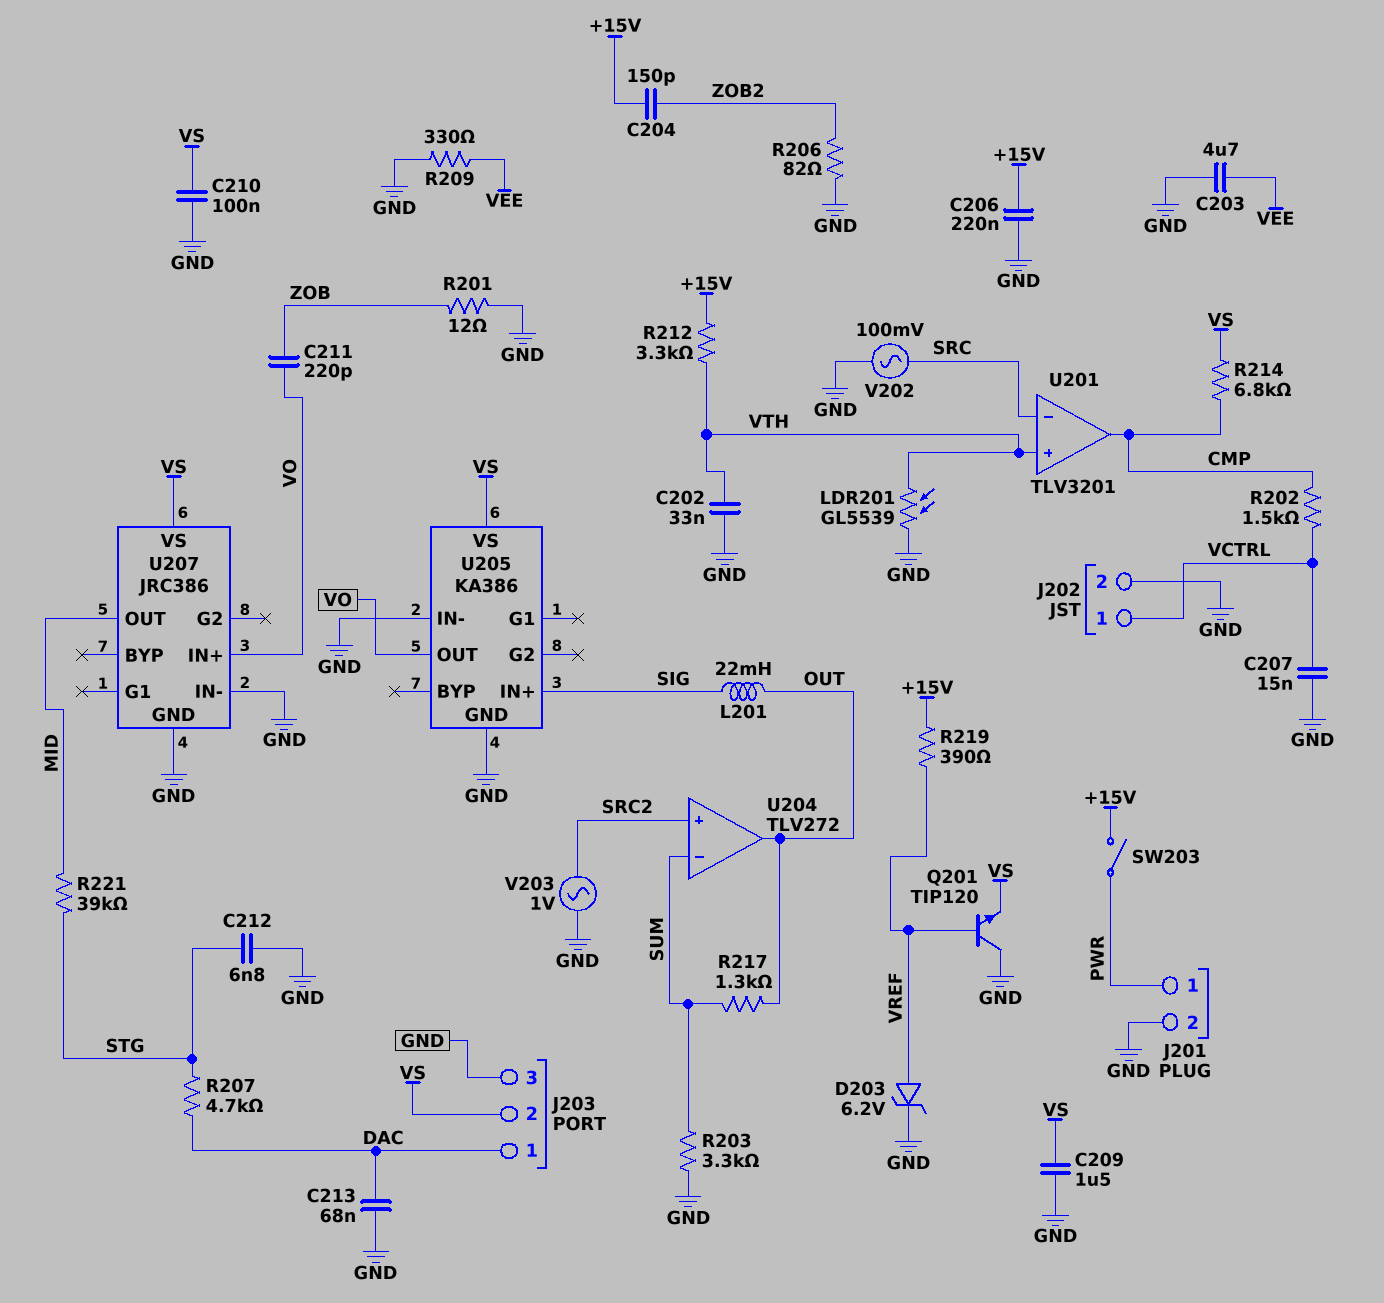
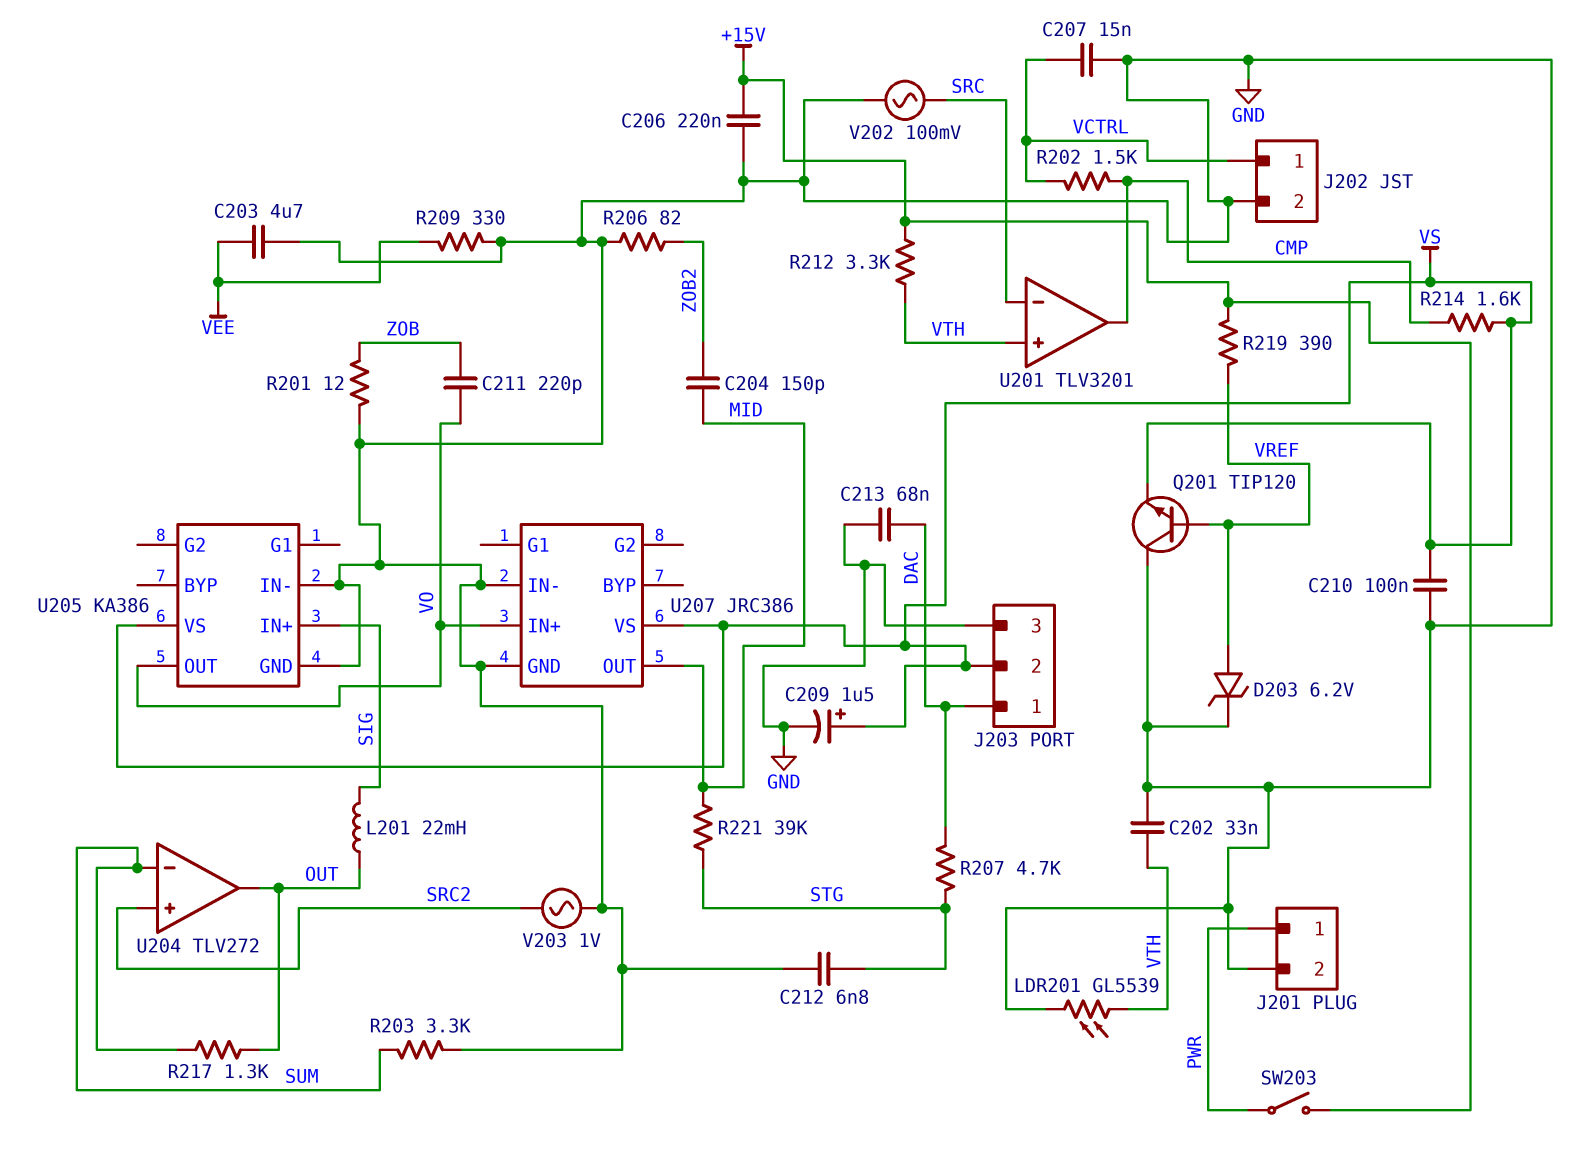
C204: 150pF (+15V, ZOB2) -> 150pF (MID, ZOB2)
C209: 1.5uF (GND, VS) -> 1.5uF (plus VS, minus GND)
R214: 6.8k (CMP, VS) -> 1.6k (CMP, VS)

